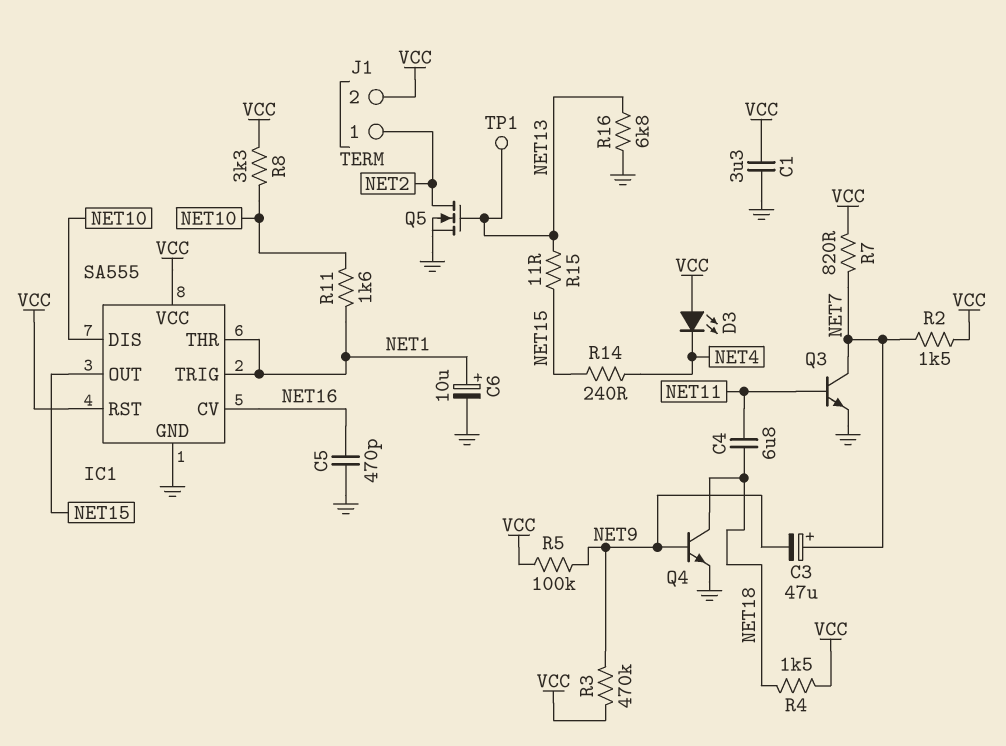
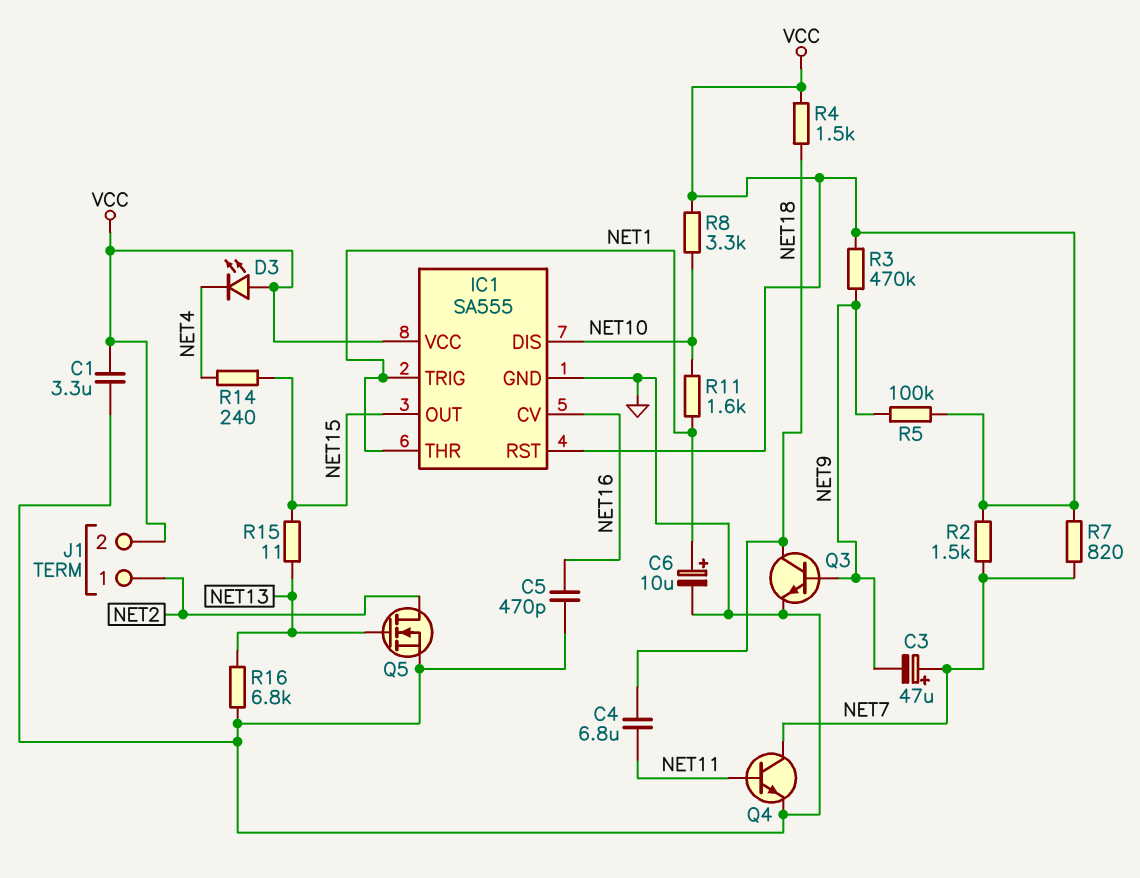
Q3: NPN (B NET11, C NET7, E GND) -> NPN (B NET9, C NET18, E GND)
Q4: NPN (B NET9, C NET18, E GND) -> NPN (B NET11, C NET7, E GND)
TP1: test point (NET13) -> none

